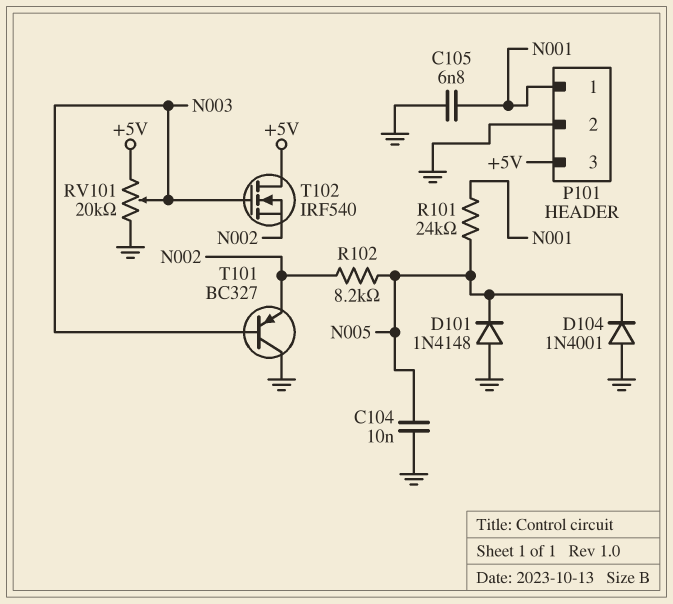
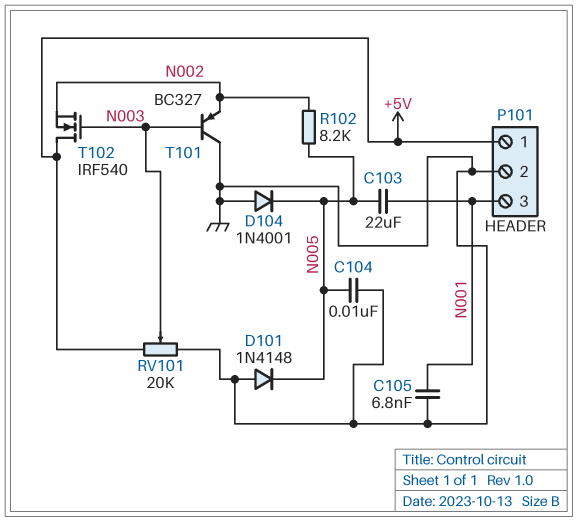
C103: none -> 22uF (N001, N005)
P101 pin 1: N001 -> +5V
P101 pin 3: +5V -> N001
R101: 24k (N001, N005) -> none

